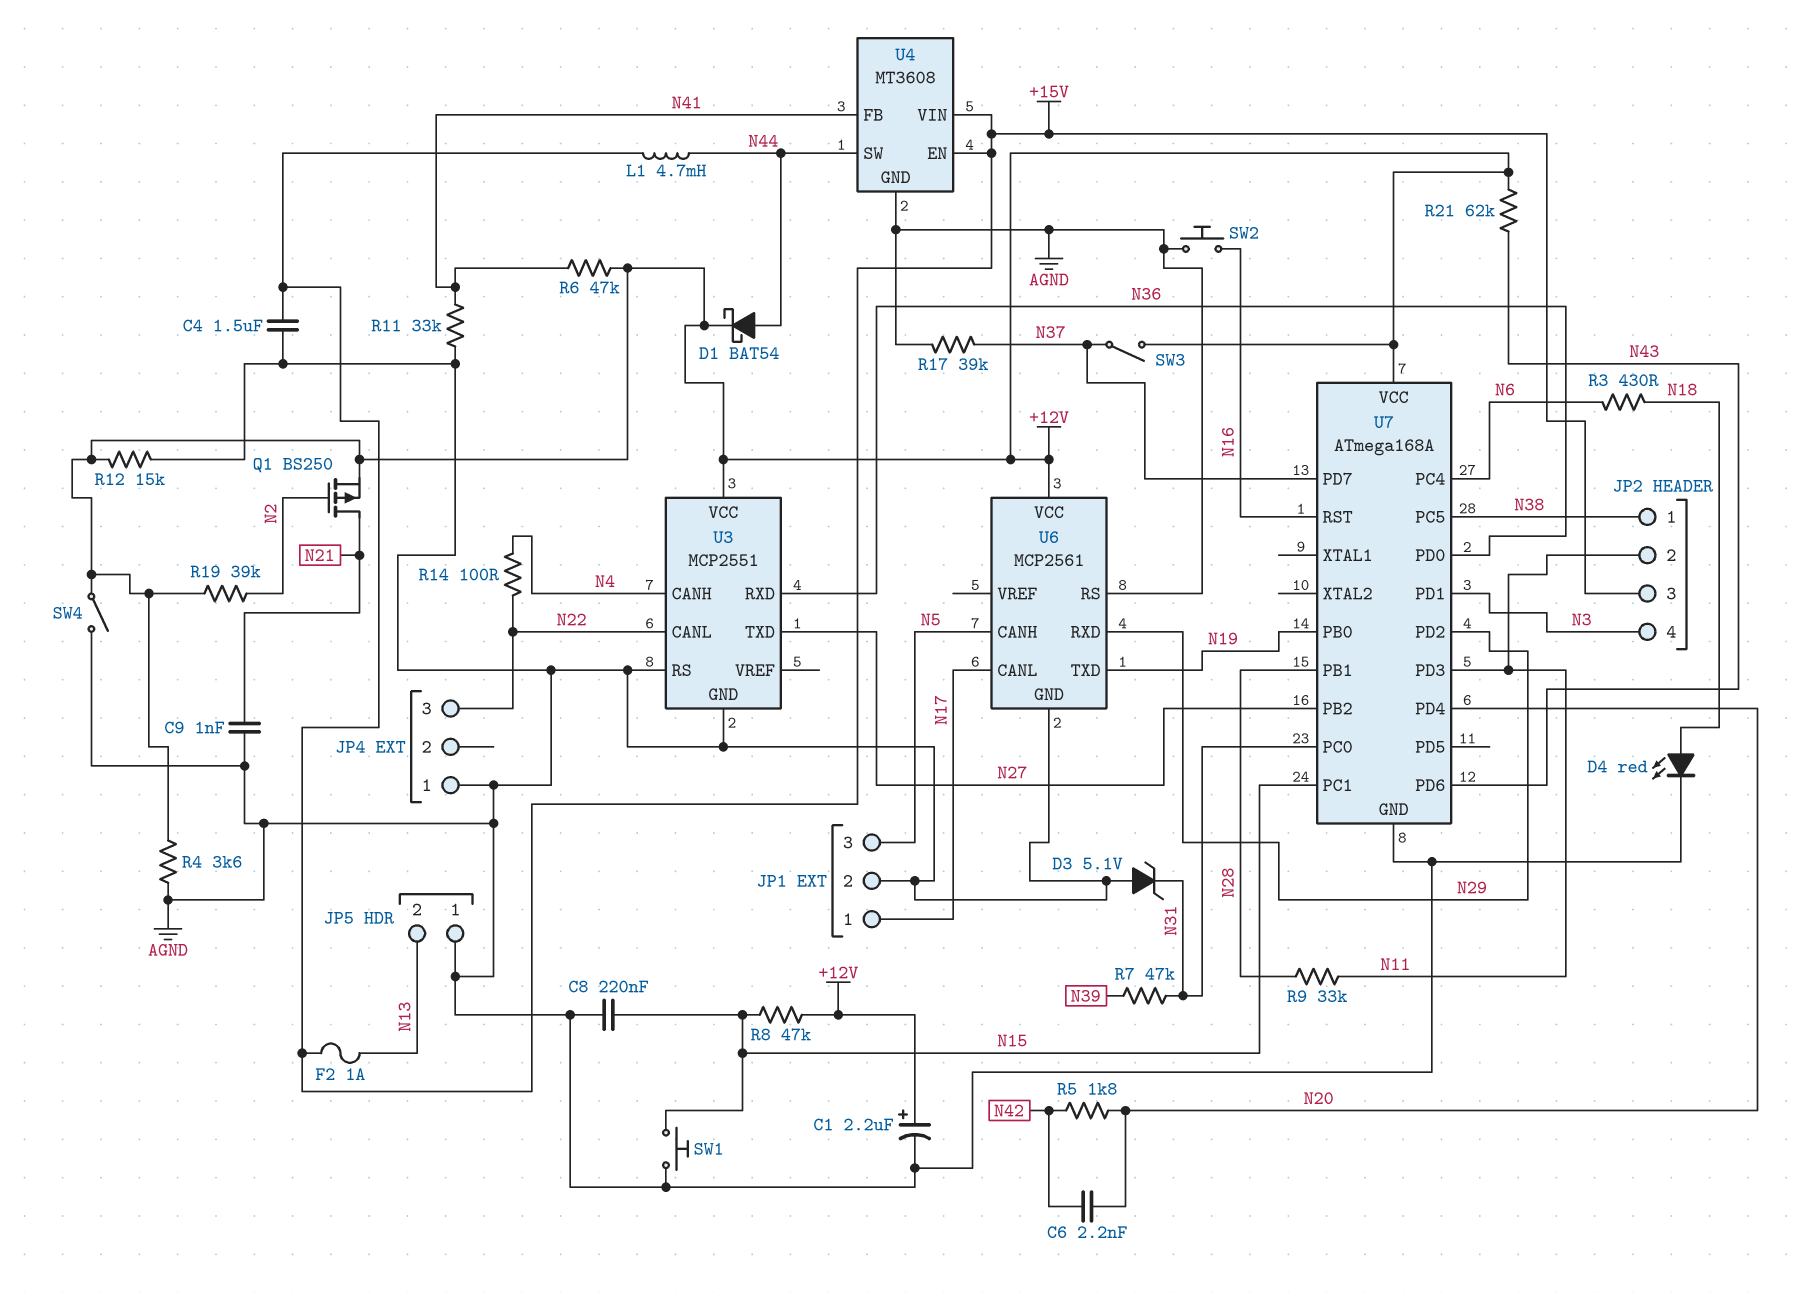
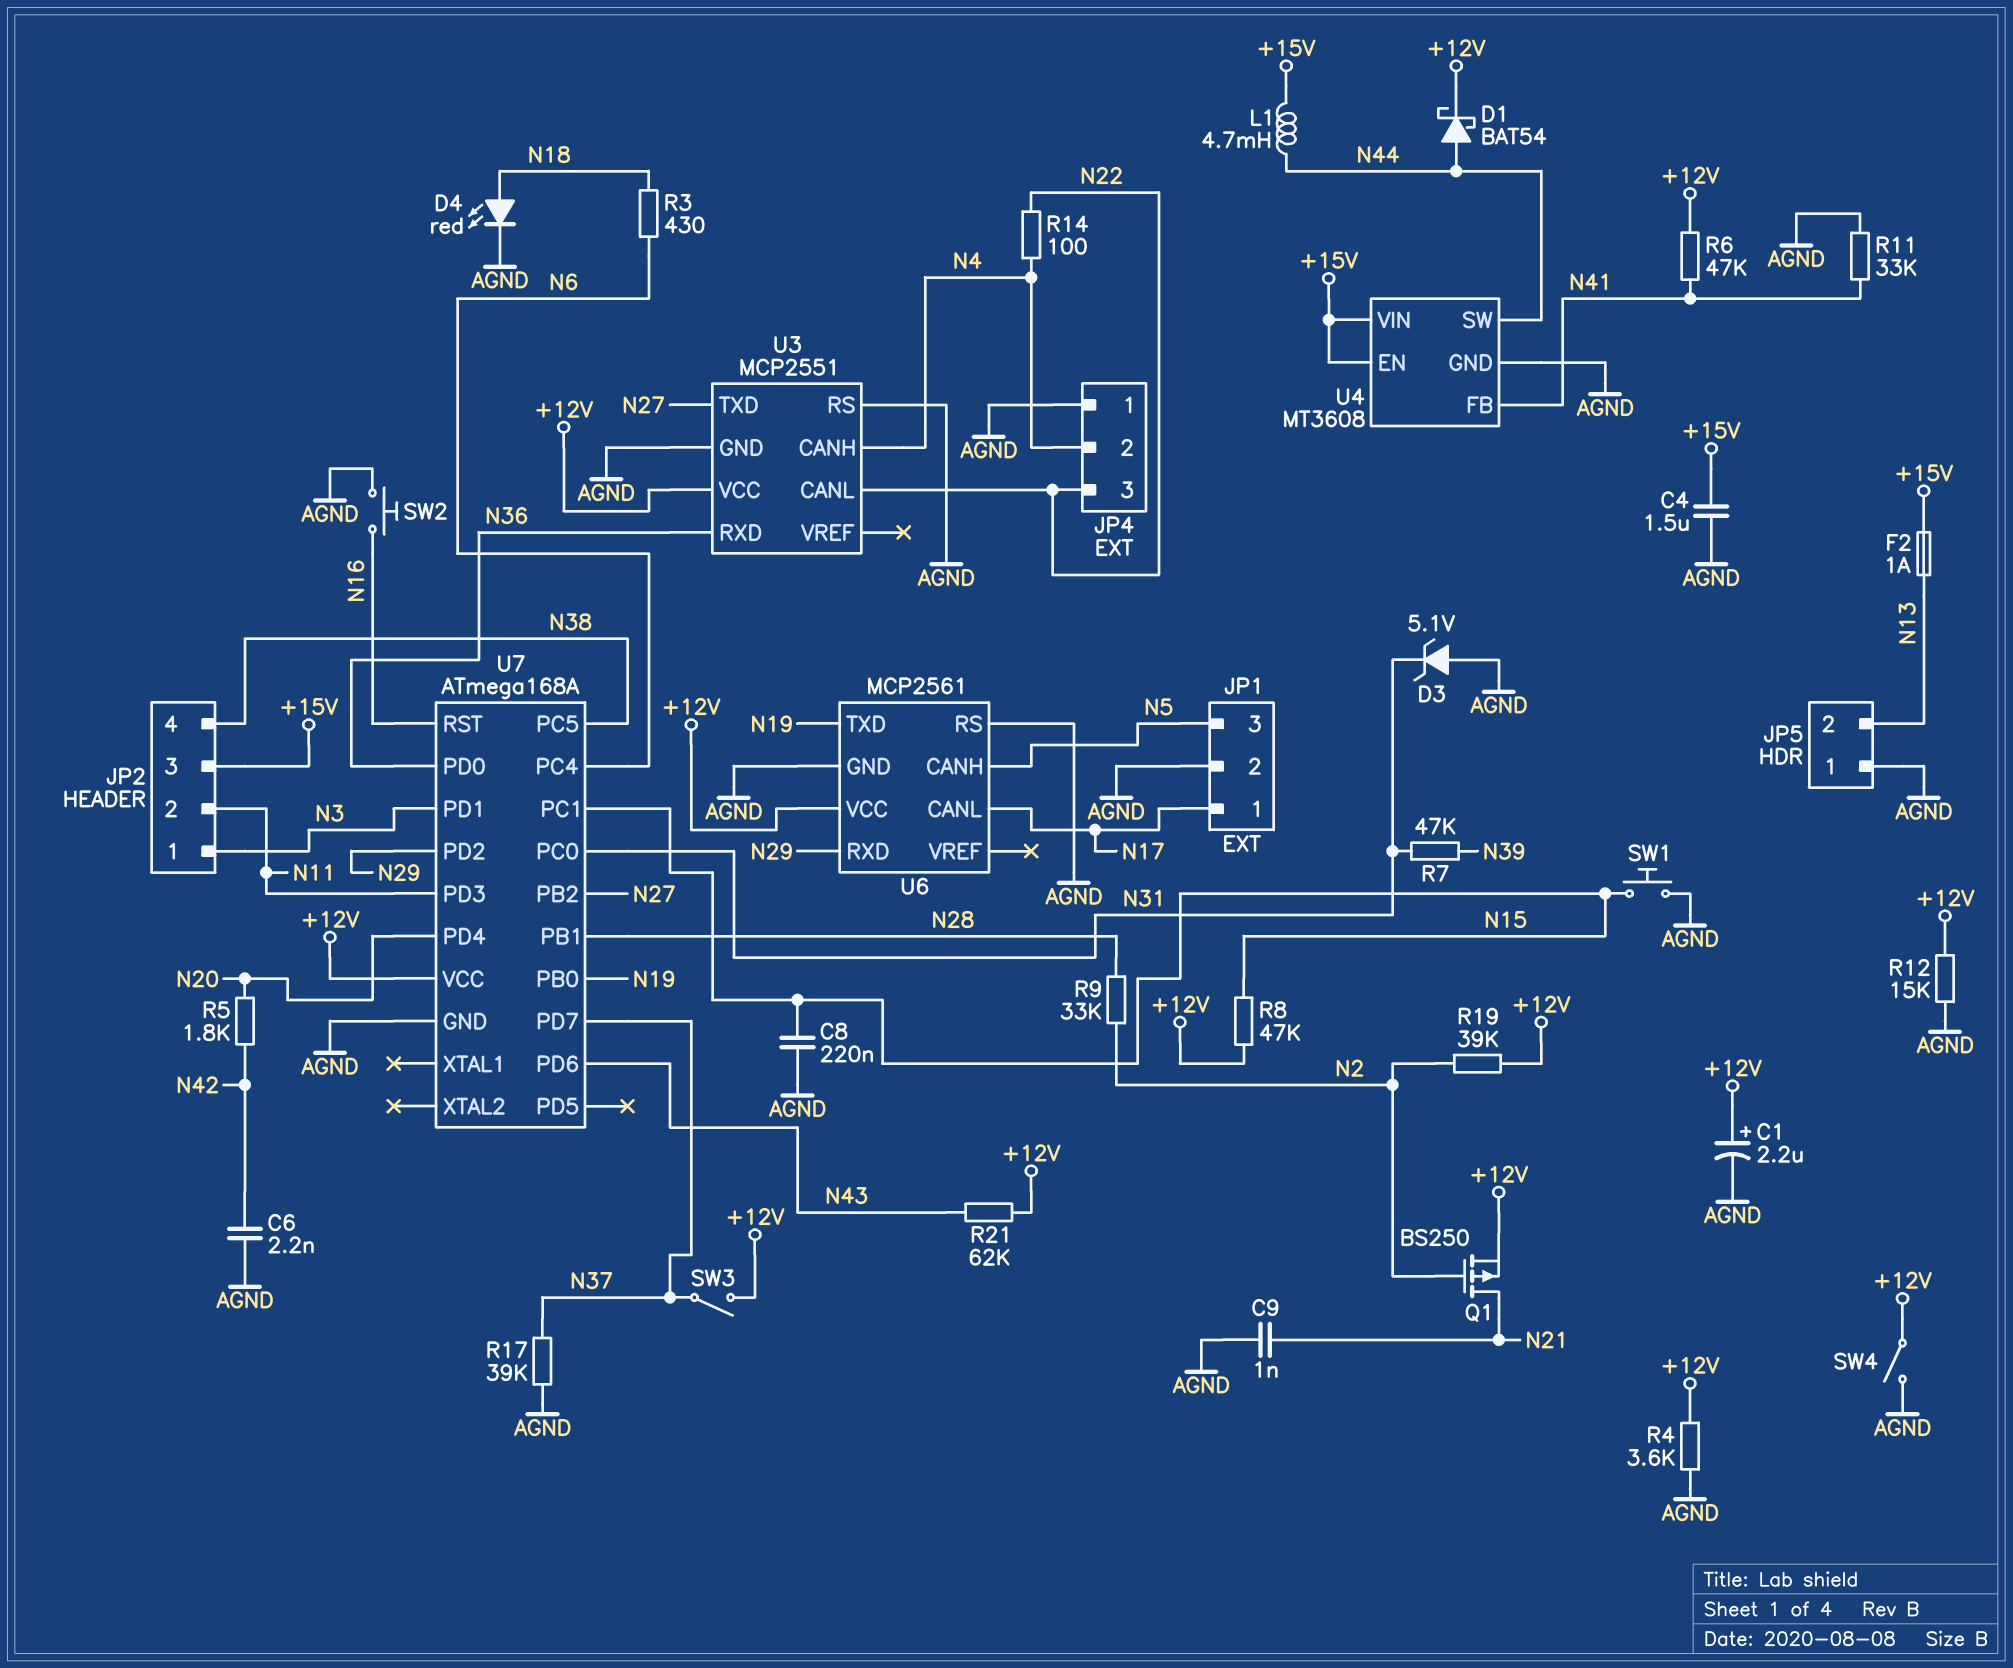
C6: 2.2nF (N20, N42) -> 2.2nF (AGND, N42)
JP2 pin 1: N38 -> N3
JP2 pin 4: N3 -> N38
JP4 pin 2: none -> N4
R9: 33k (N11, N28) -> 33k (N2, N28)

